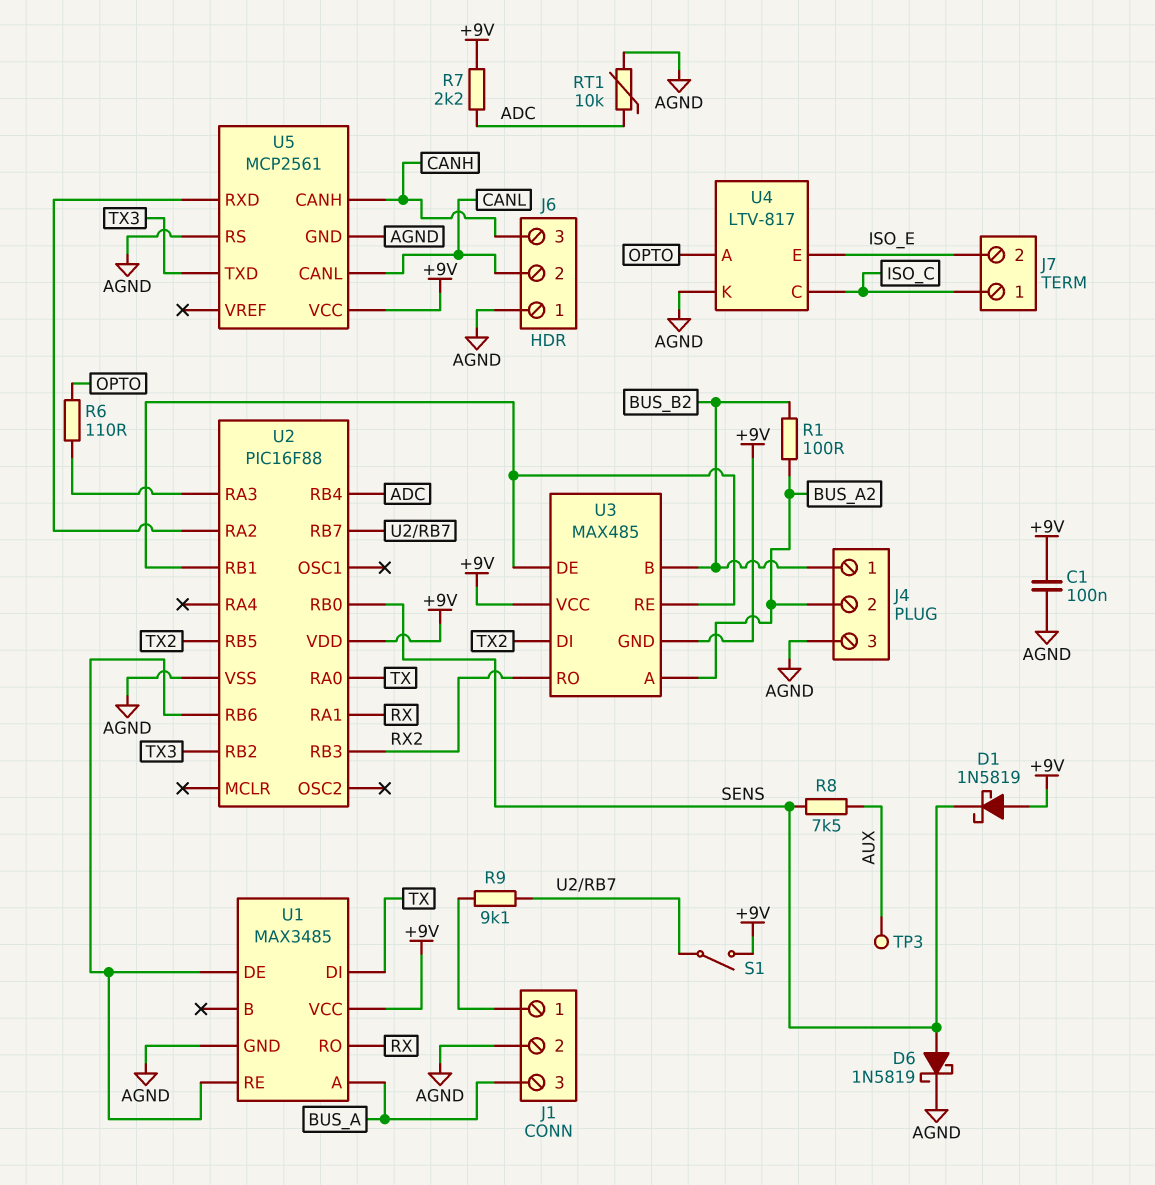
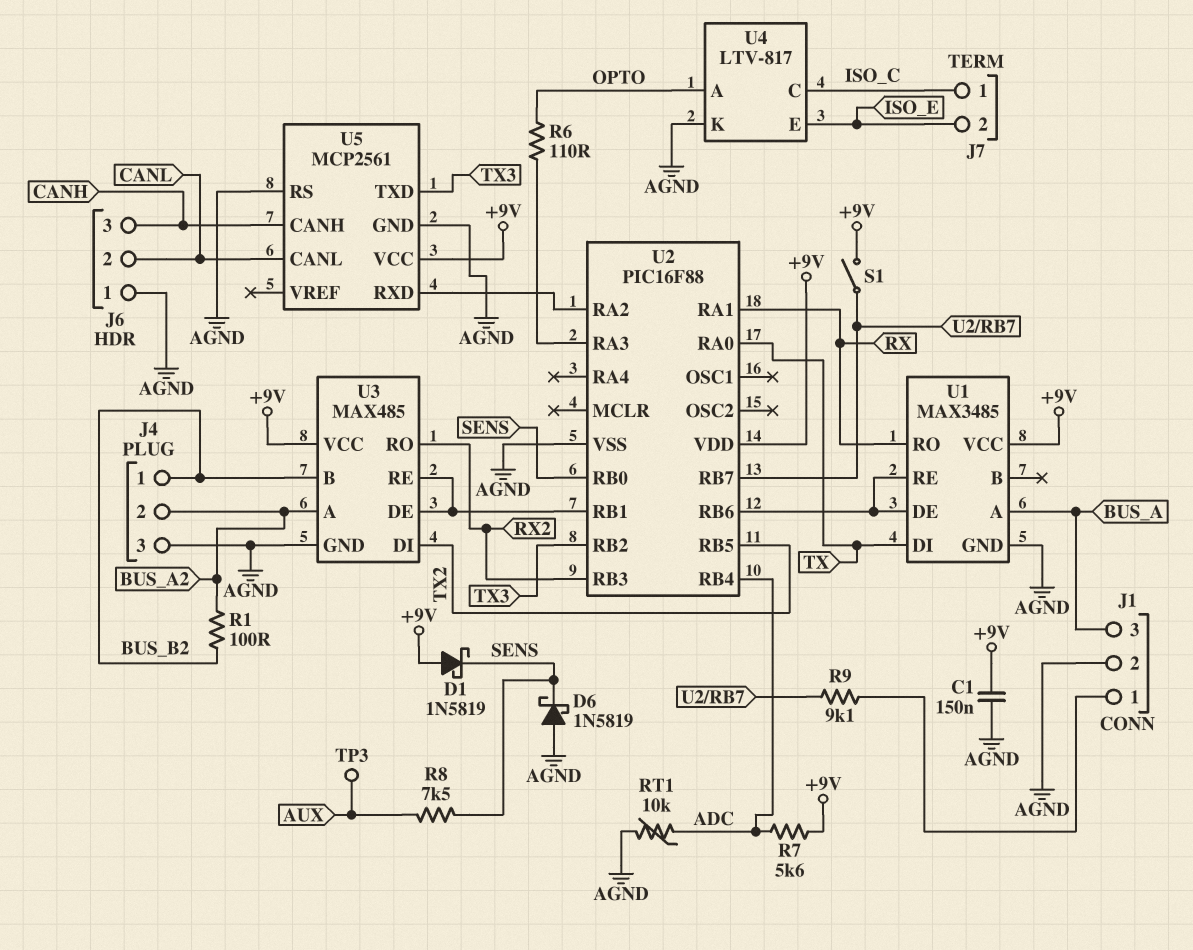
C1: 100nF (+9V, AGND) -> 150nF (+9V, AGND)
D6: schottky 1N5819 (A SENS, K AGND) -> schottky 1N5819 (A AGND, K SENS)
R7: 2.2k (+9V, ADC) -> 5.6k (+9V, ADC)
U3 pin GND: +9V -> AGND

